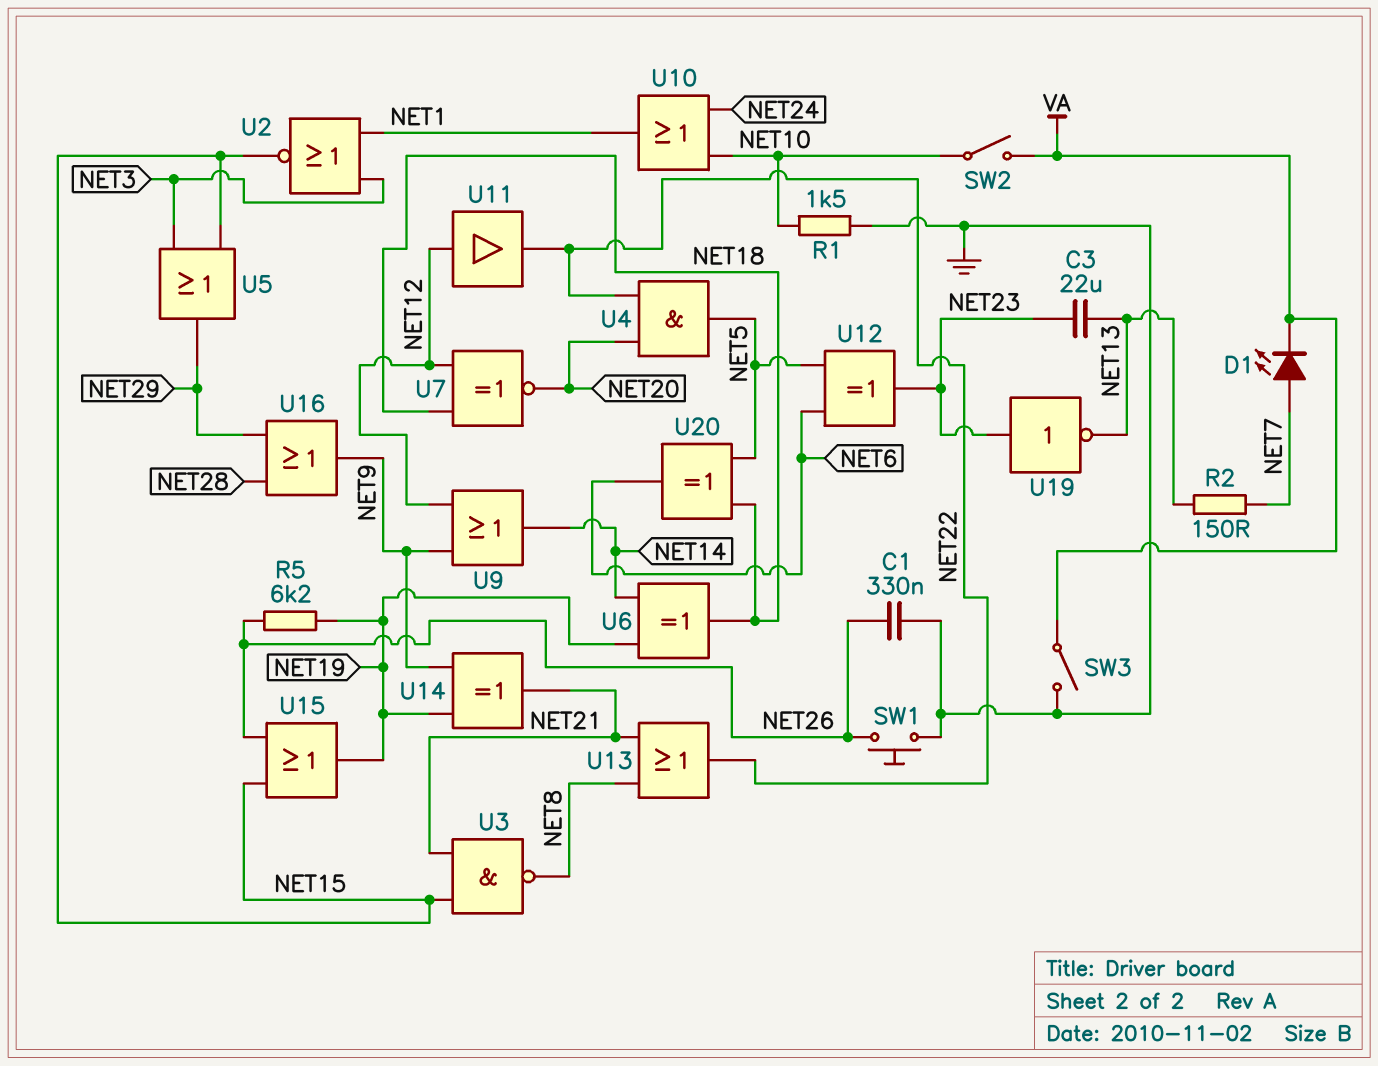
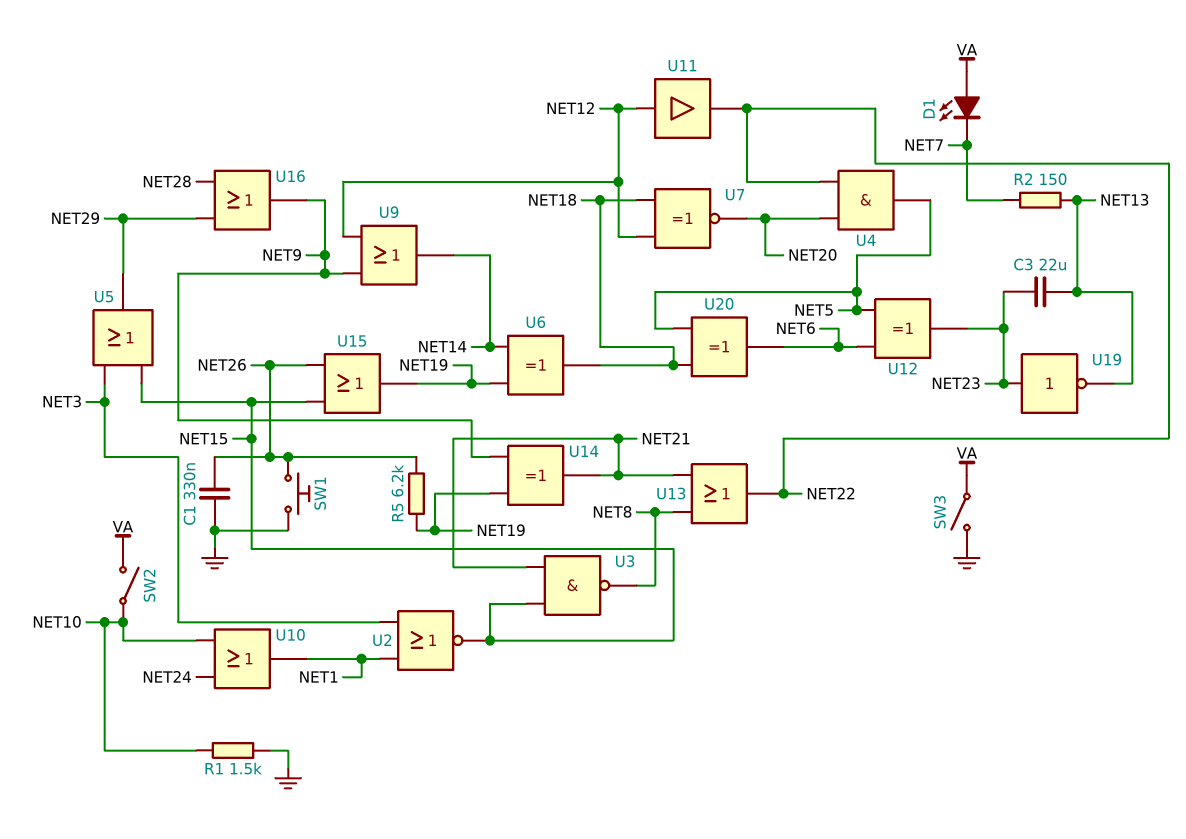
D1: LED (A NET7, K VA) -> LED (A VA, K NET7)

